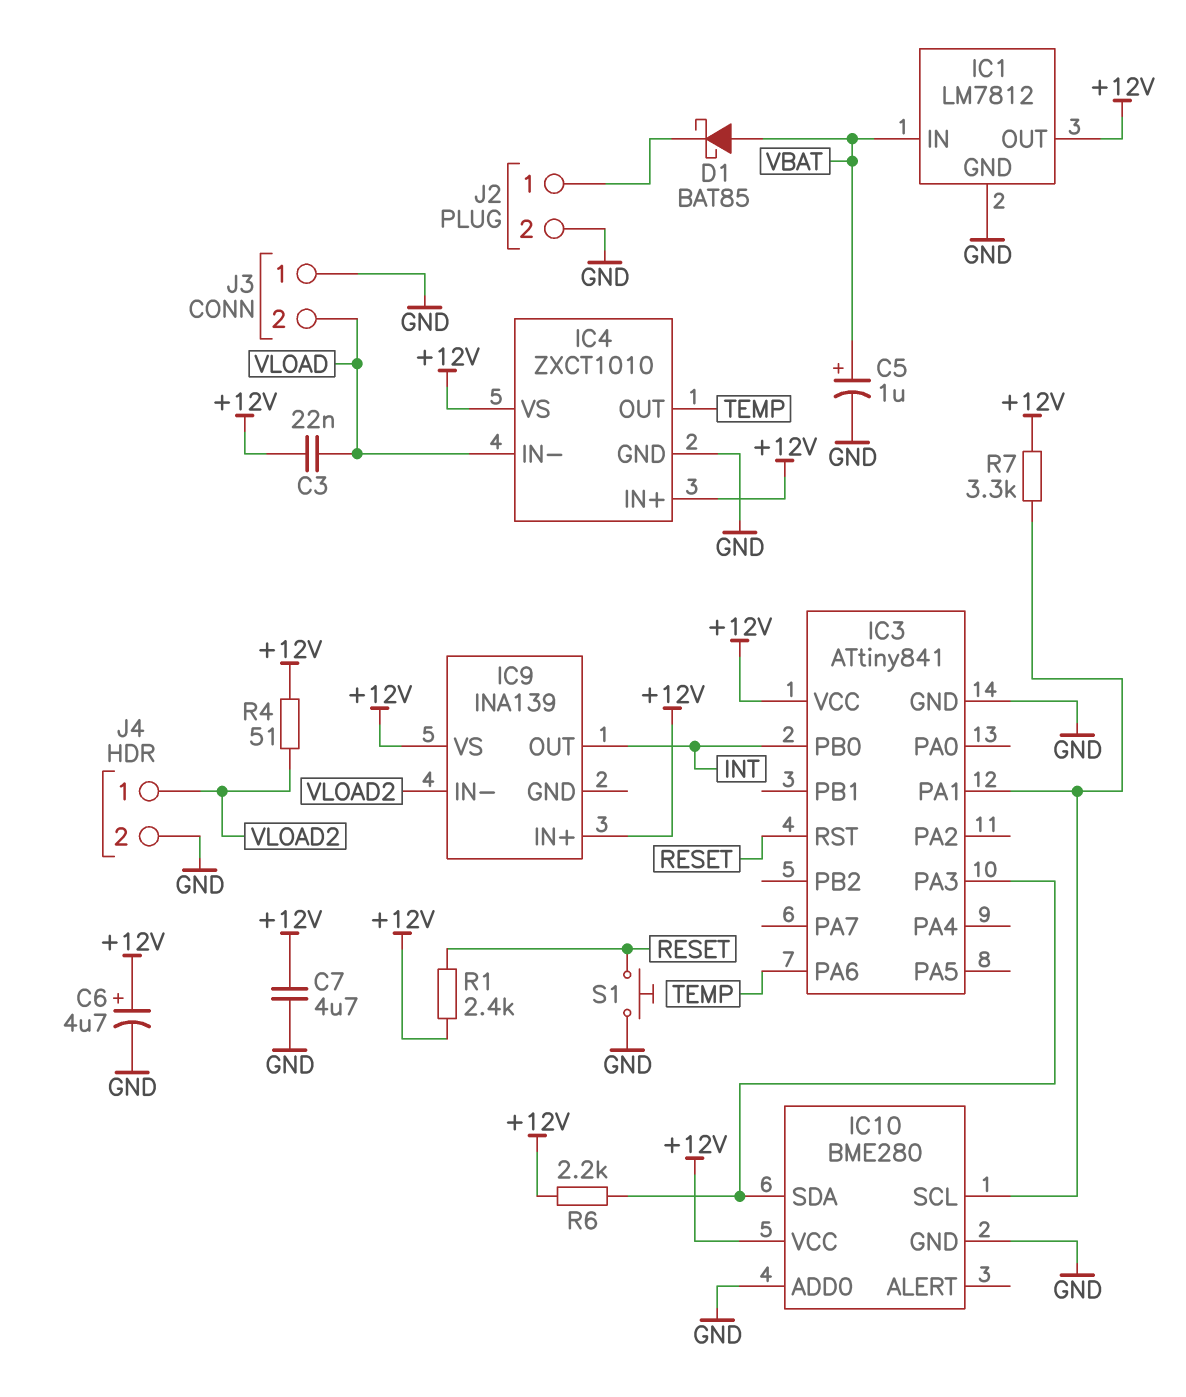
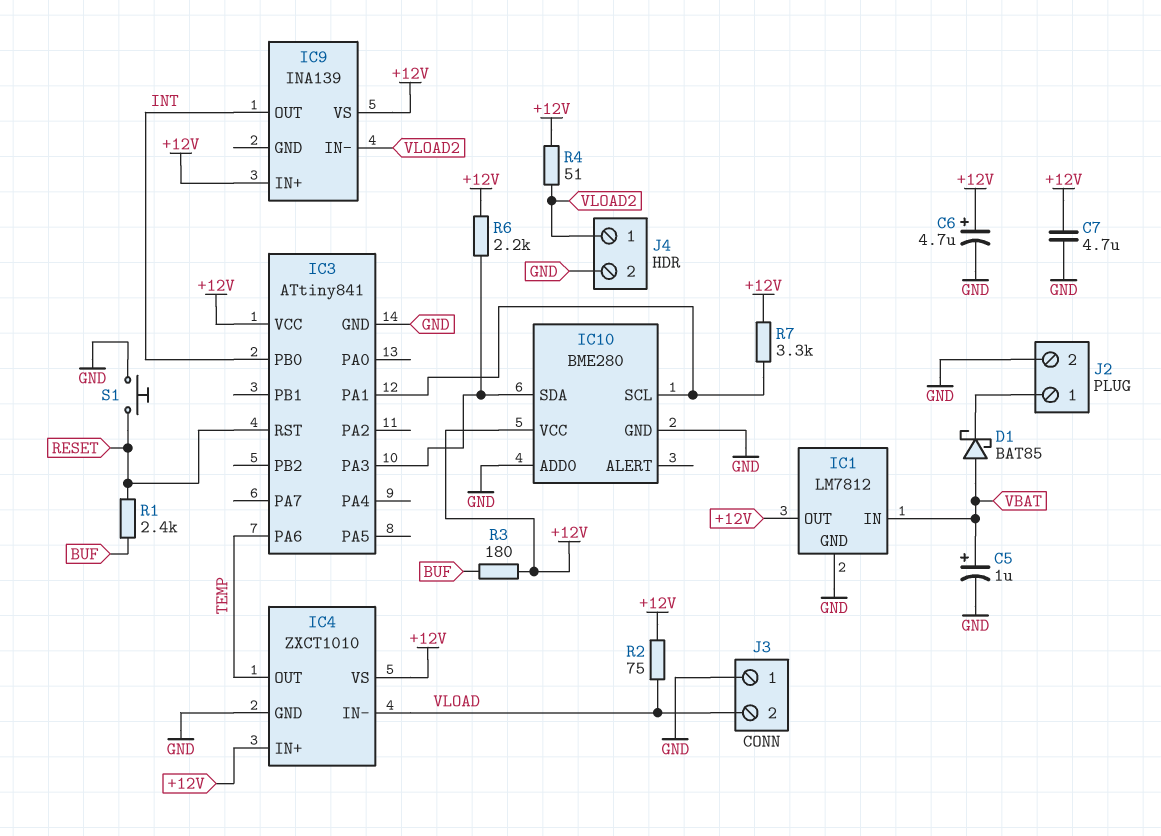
C3: 22nF (+12V, VLOAD) -> none
R1: 2.4k (+12V, RESET) -> 2.4k (BUF, RESET)
R2: none -> 75 (+12V, VLOAD)
R3: none -> 180 (+12V, BUF)

